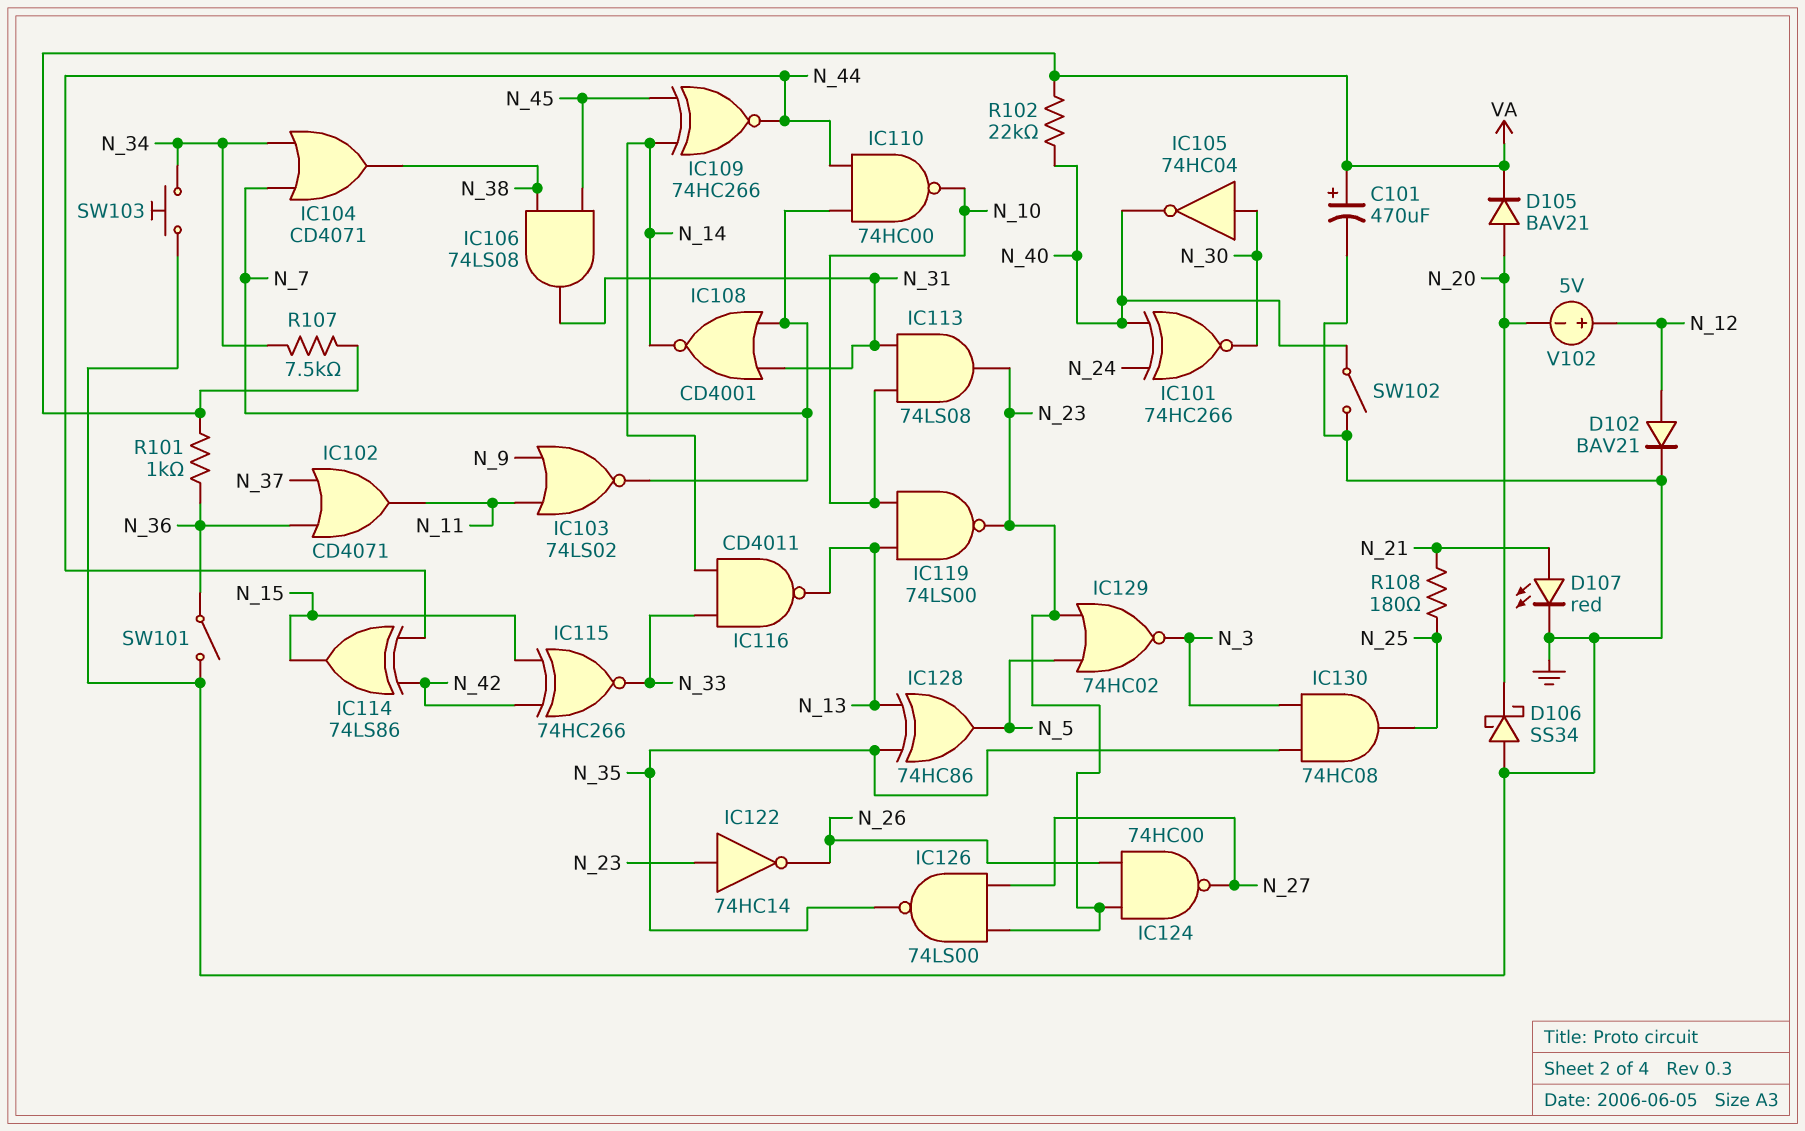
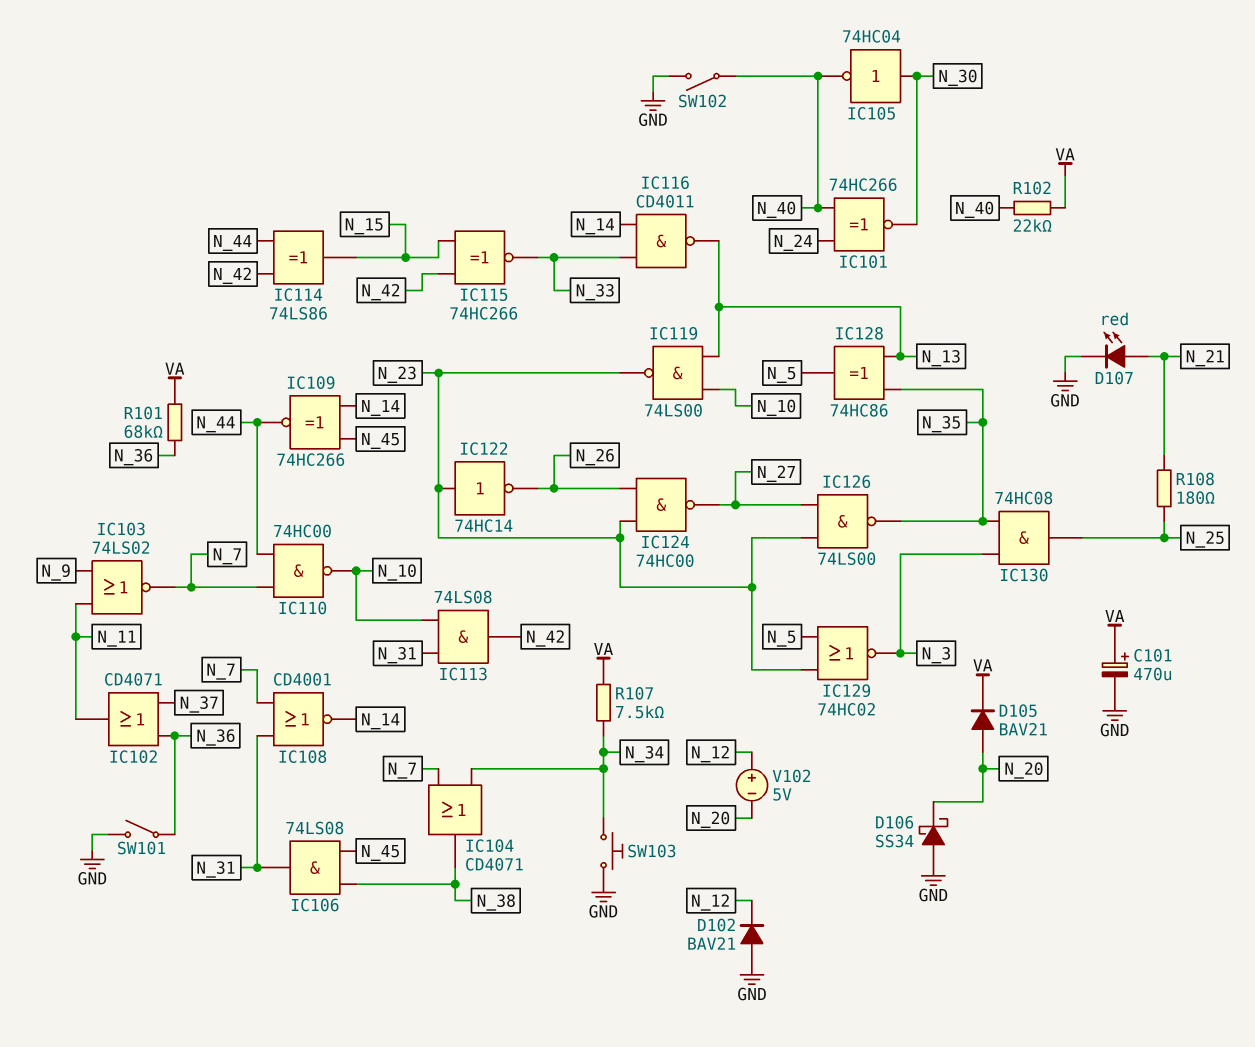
D102: diode BAV21 (A N_12, K GND) -> diode BAV21 (A GND, K N_12)
IC113: AND 74LS08 (in N_10, in N_31, out N_23) -> AND 74LS08 (in N_10, in N_31, out N_42)
R101: 1k (N_36, VA) -> 68k (N_36, VA)

